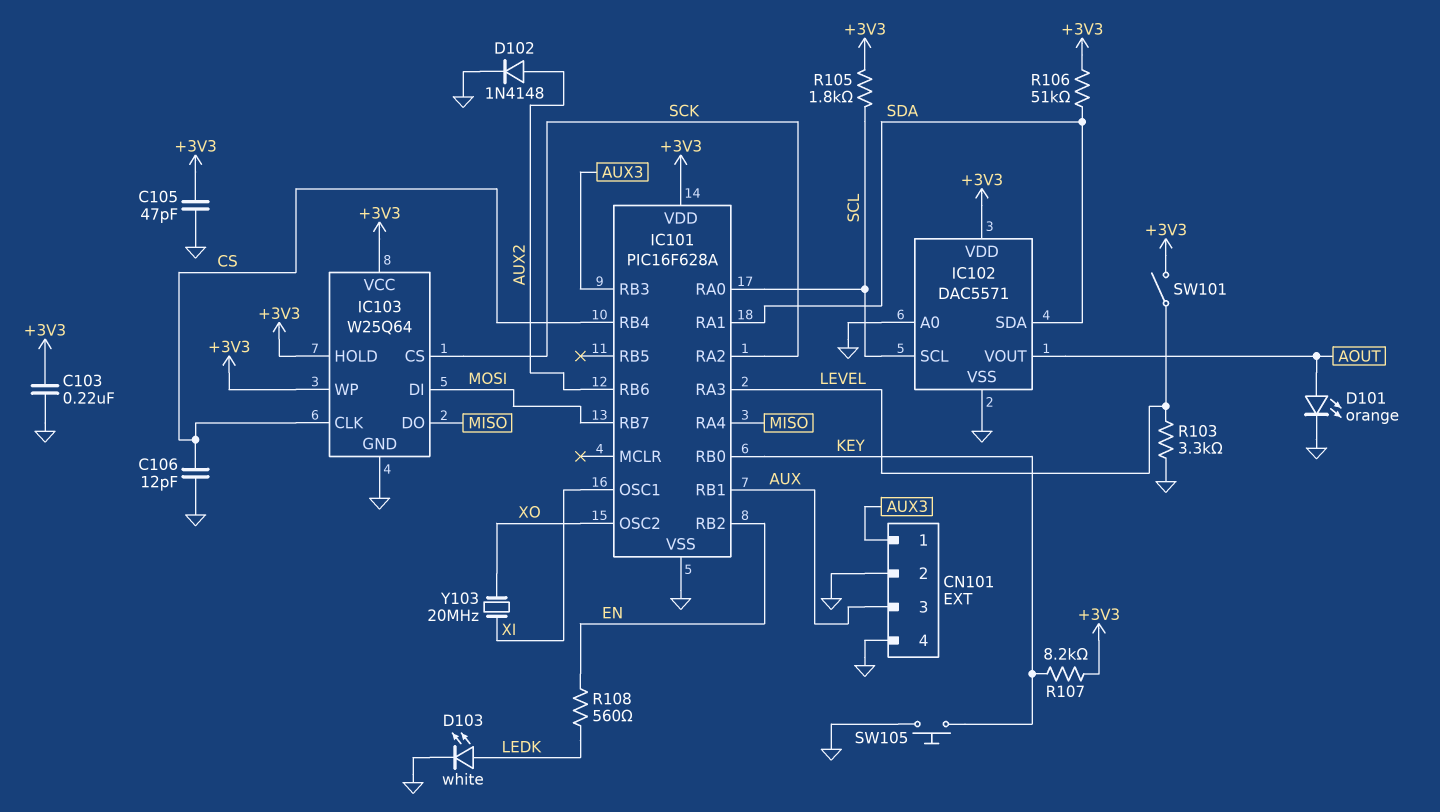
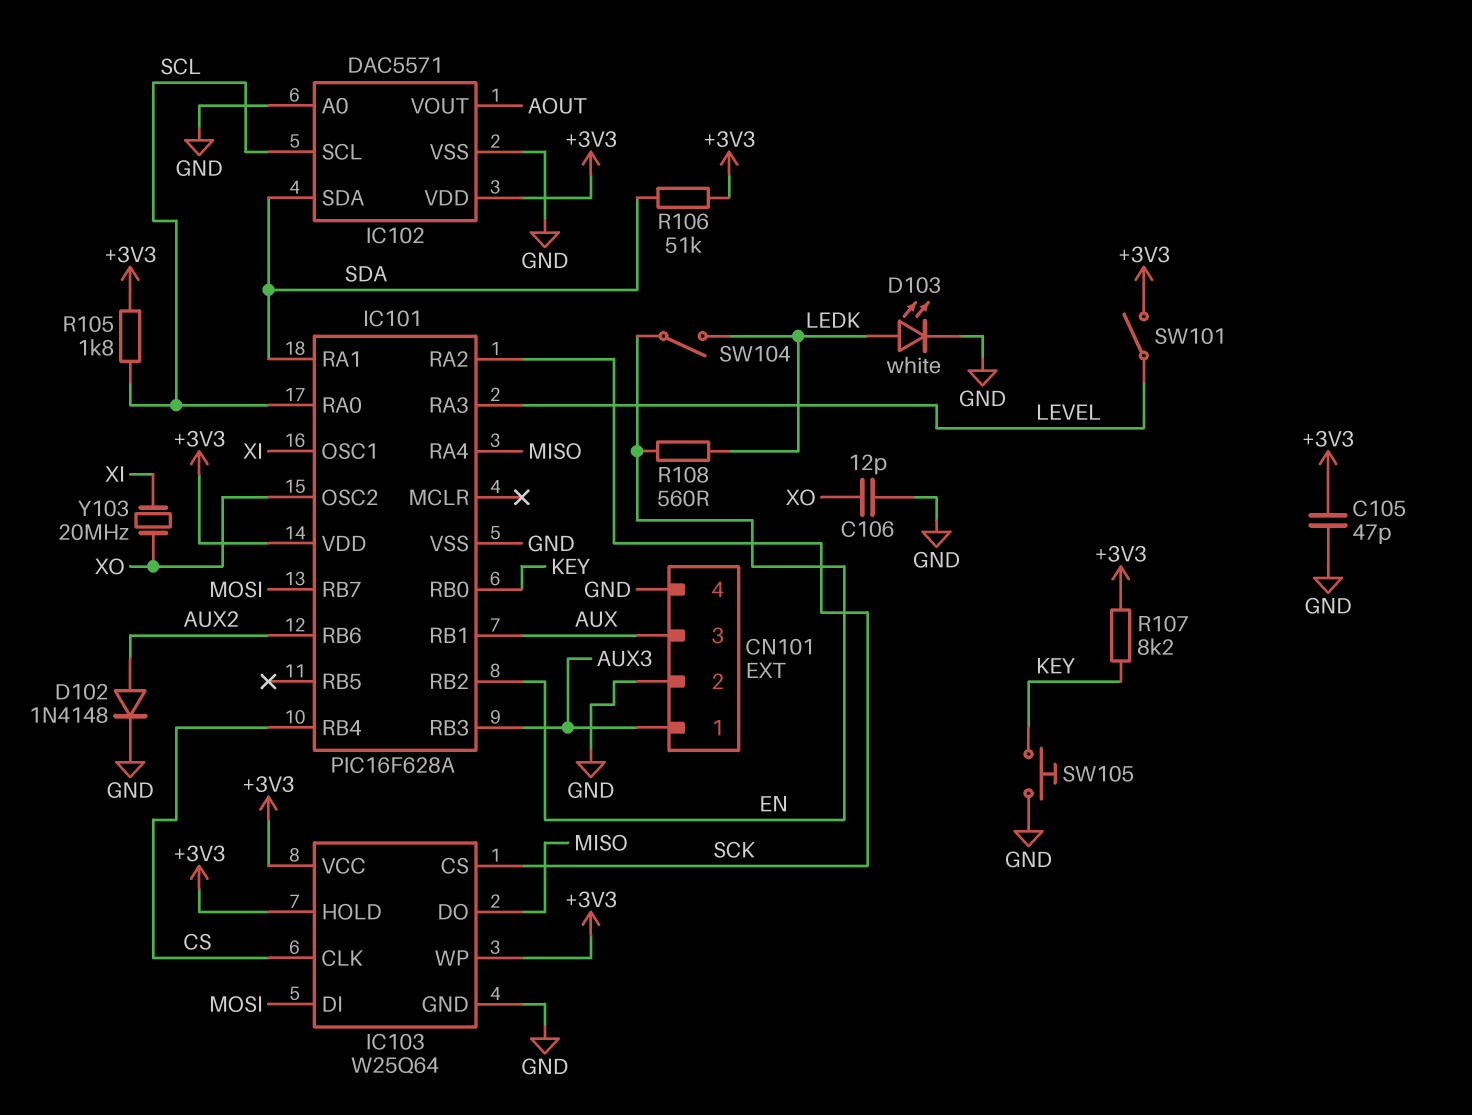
C103: 220nF (+3V3, GND) -> none
C106: 12pF (CS, GND) -> 12pF (GND, XO)
D101: LED orange (A AOUT, K GND) -> none
R103: 3.3k (GND, LEVEL) -> none
SW104: none -> switch (EN, LEDK)

